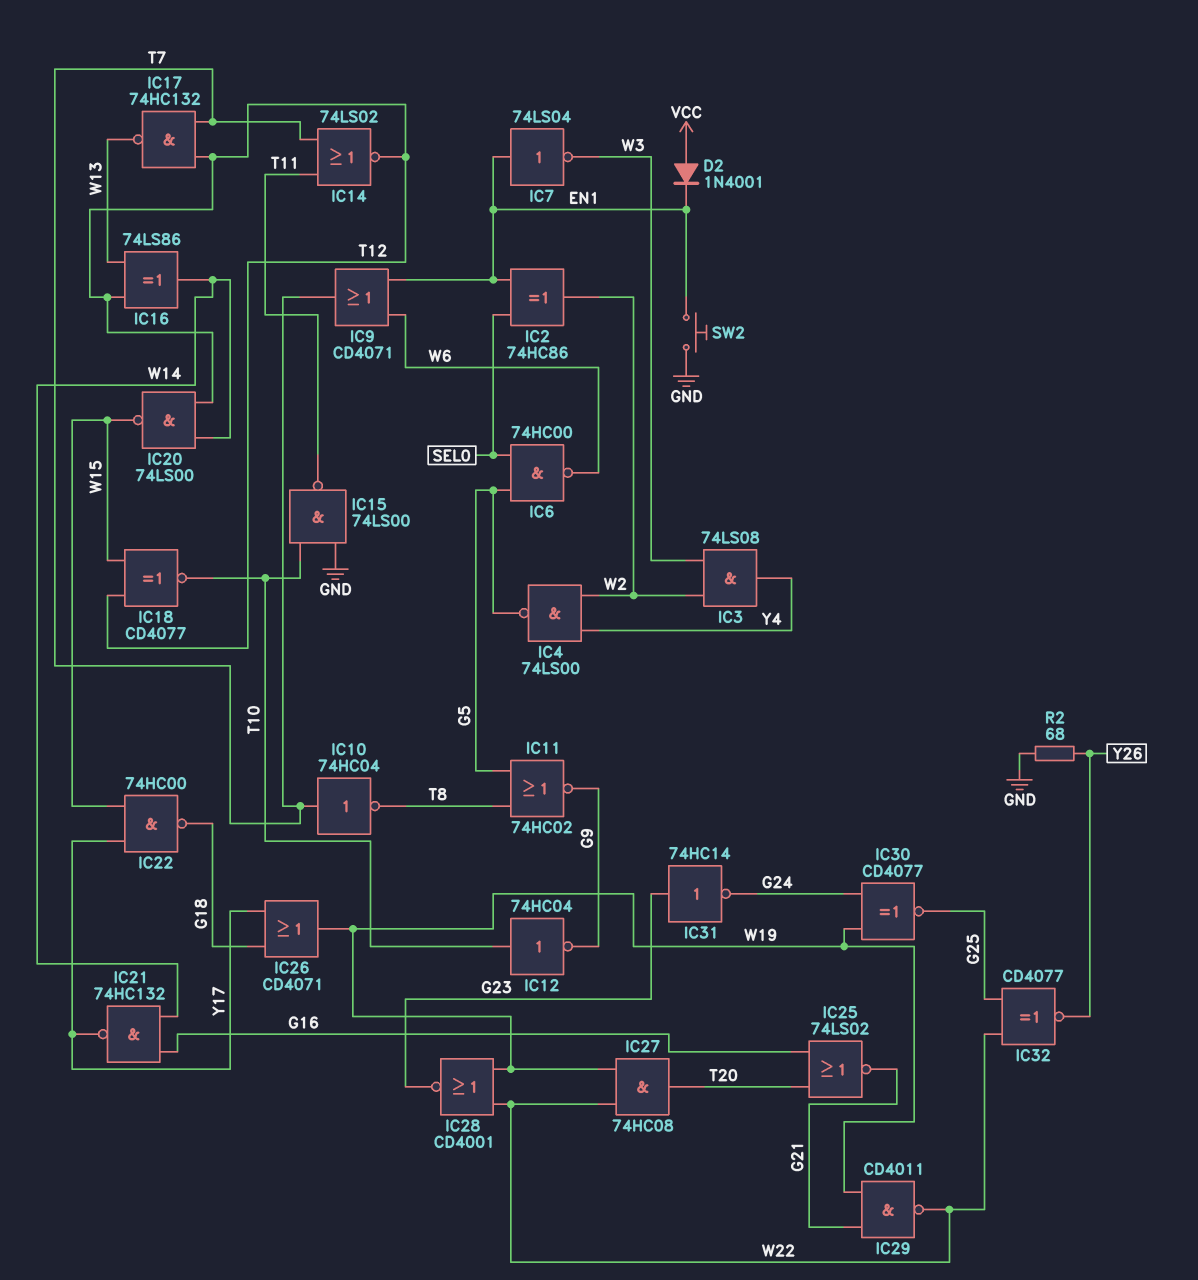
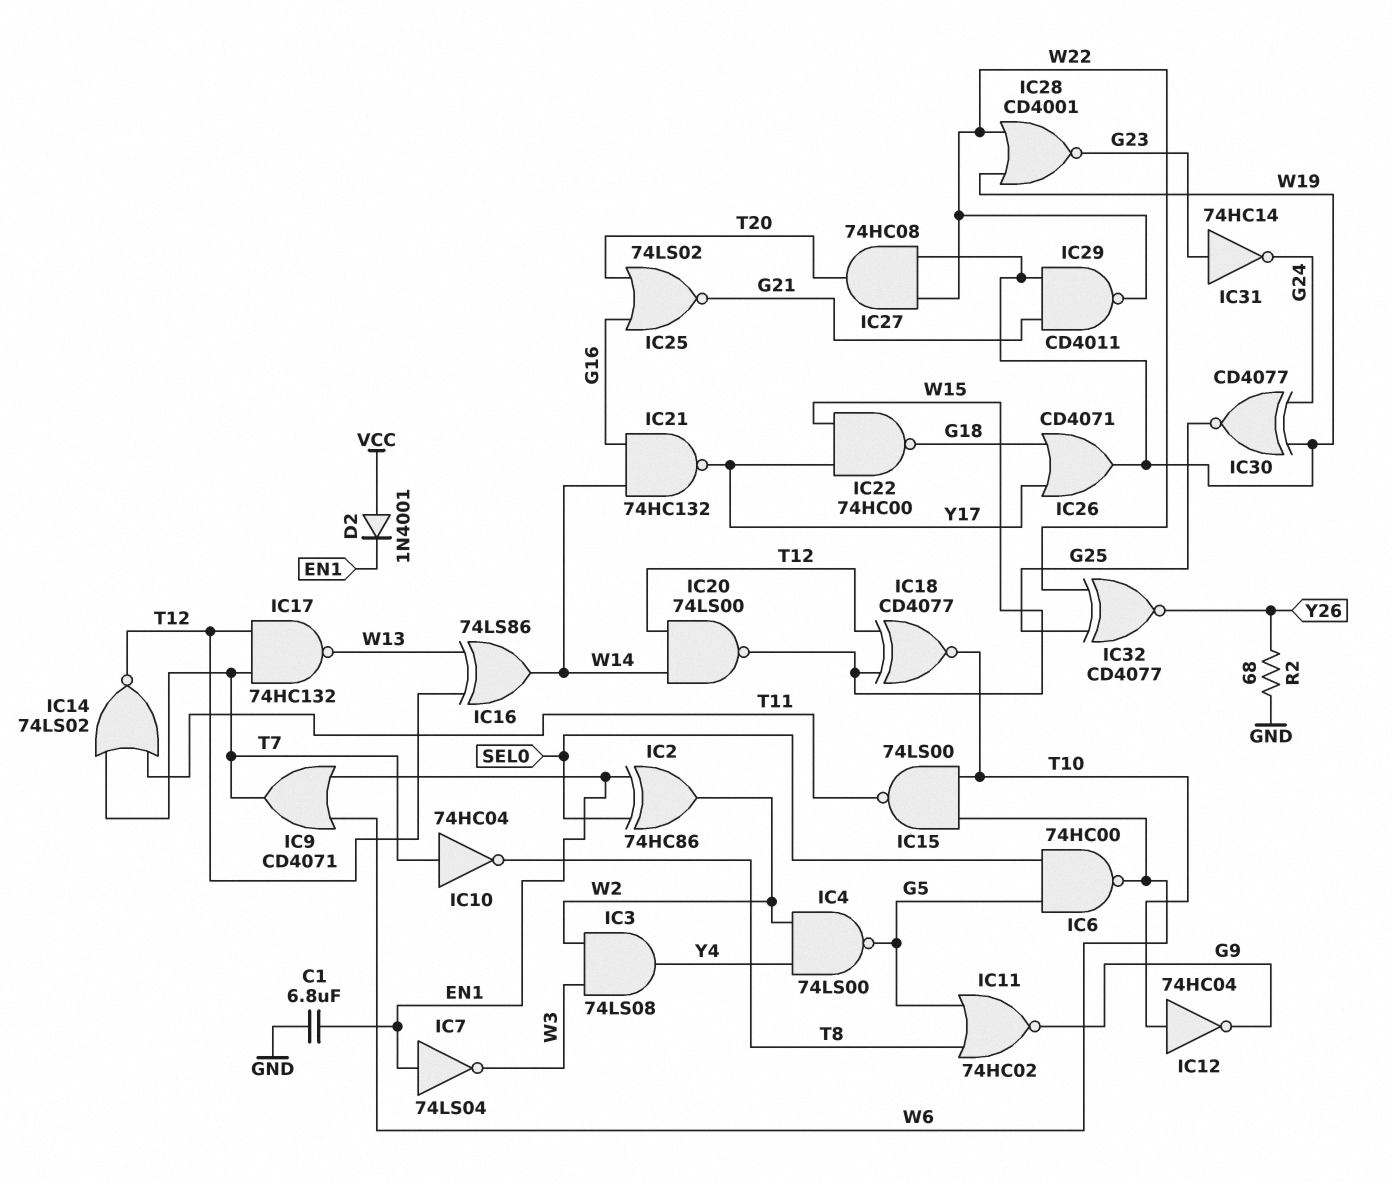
C1: none -> 6.8uF (EN1, GND)
IC15: NAND 74LS00 (in GND, in T10, out T11) -> NAND 74LS00 (in T10, in W6, out T11)
SW2: button (EN1, GND) -> none

